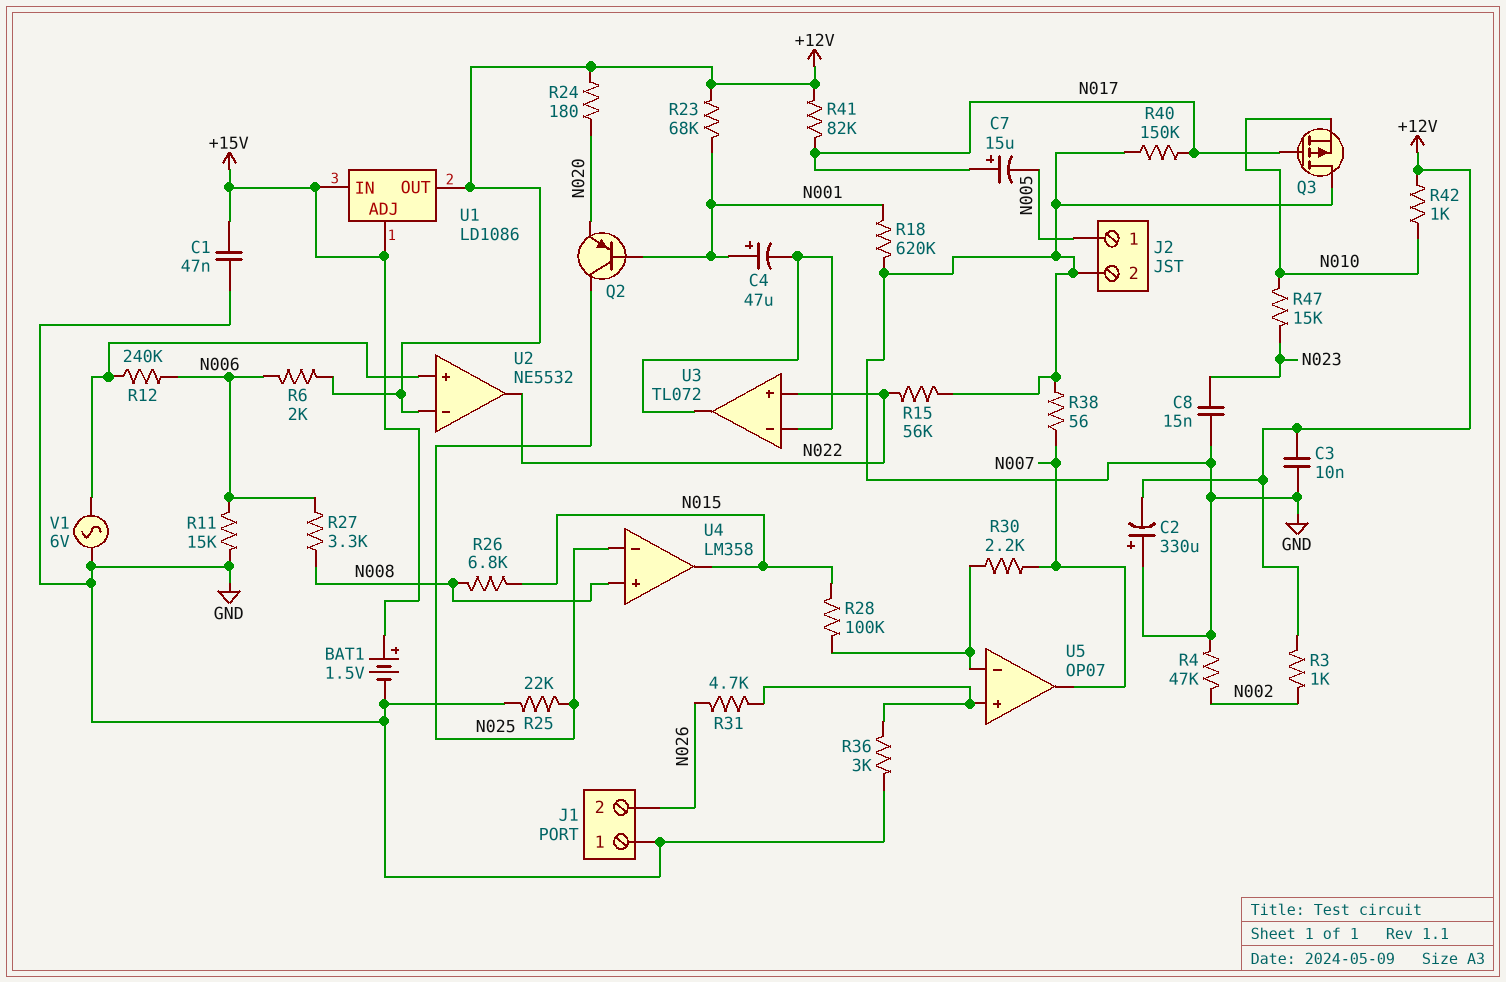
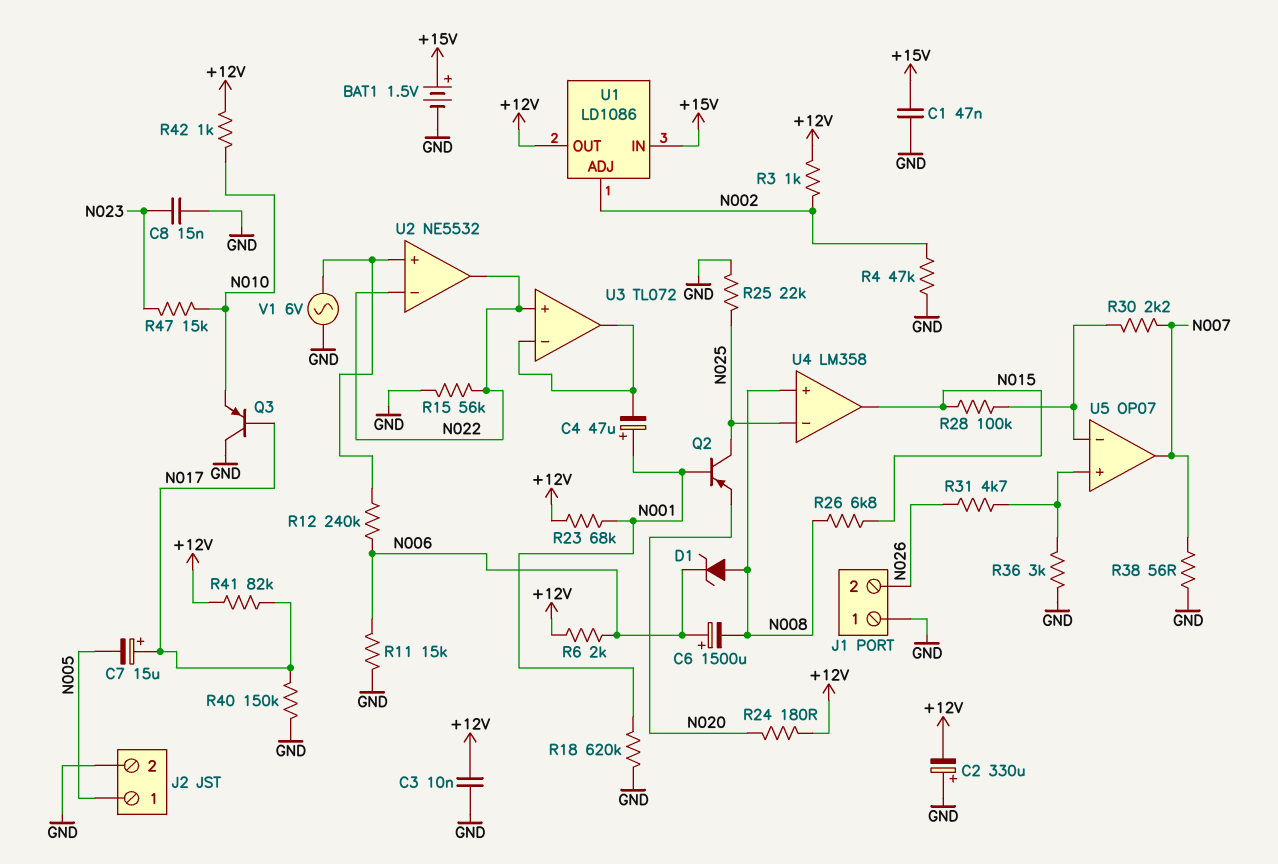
C6: none -> 1500uF (plus N006, minus N008)
D1: none -> zener (A N008, K N006)
Q3: PMOS (G N017, D GND, S N010) -> PNP (B N017, C GND, E N010)
R27: 3.3k (N006, N008) -> none
U1 pin ADJ: +15V -> N002
U2 pin in-: +12V -> N022

